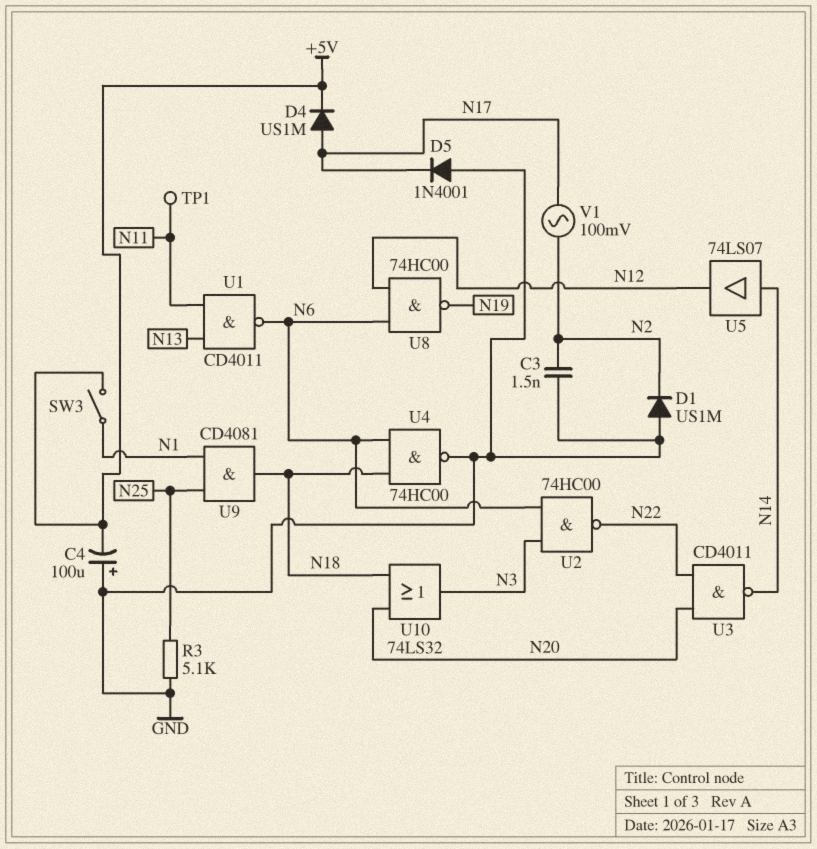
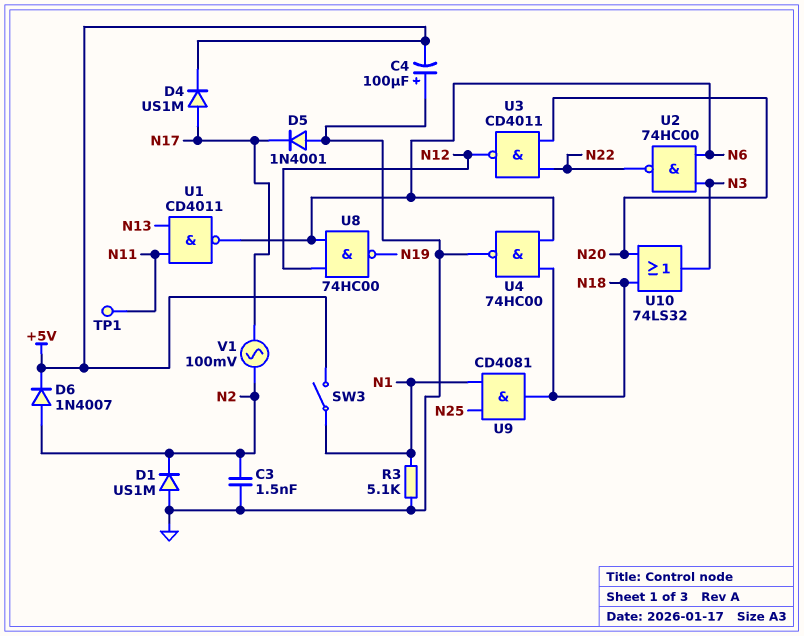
D6: none -> diode 1N4007 (A N2, K +5V)
R3: 5.1k (GND, N25) -> 5.1k (GND, N1)
U3: NAND CD4011 (in N20, in N22, out N14) -> NAND CD4011 (in N20, in N22, out N12)
U5: buffer 74LS07 (in N14, out N12) -> none

